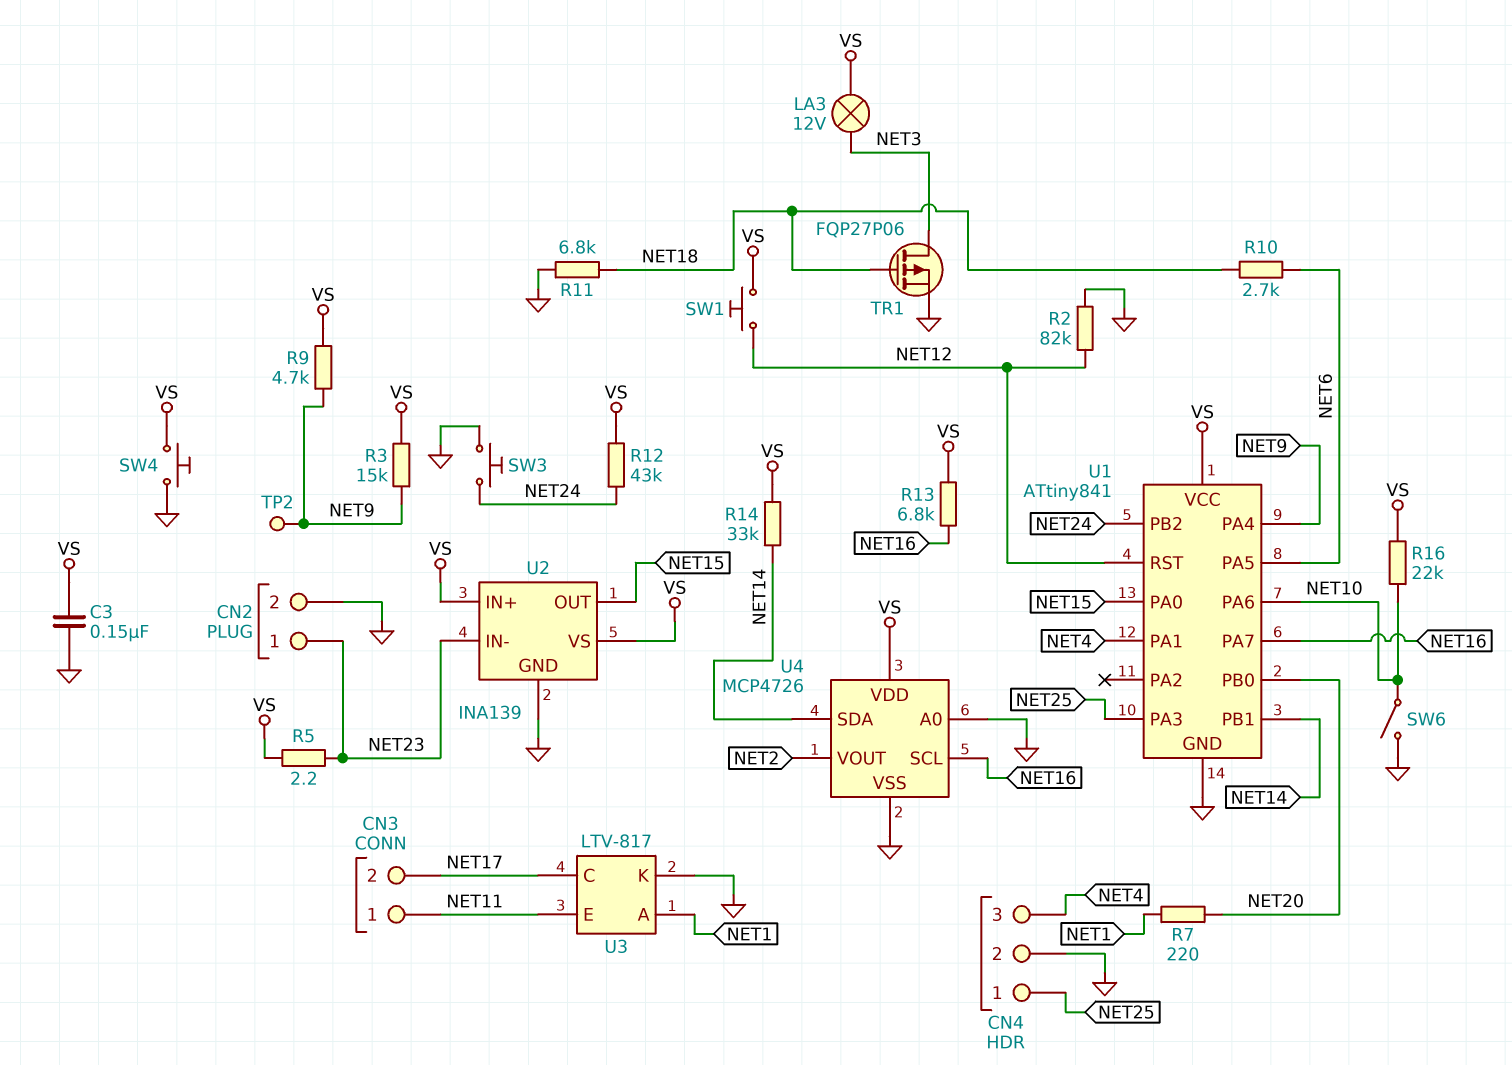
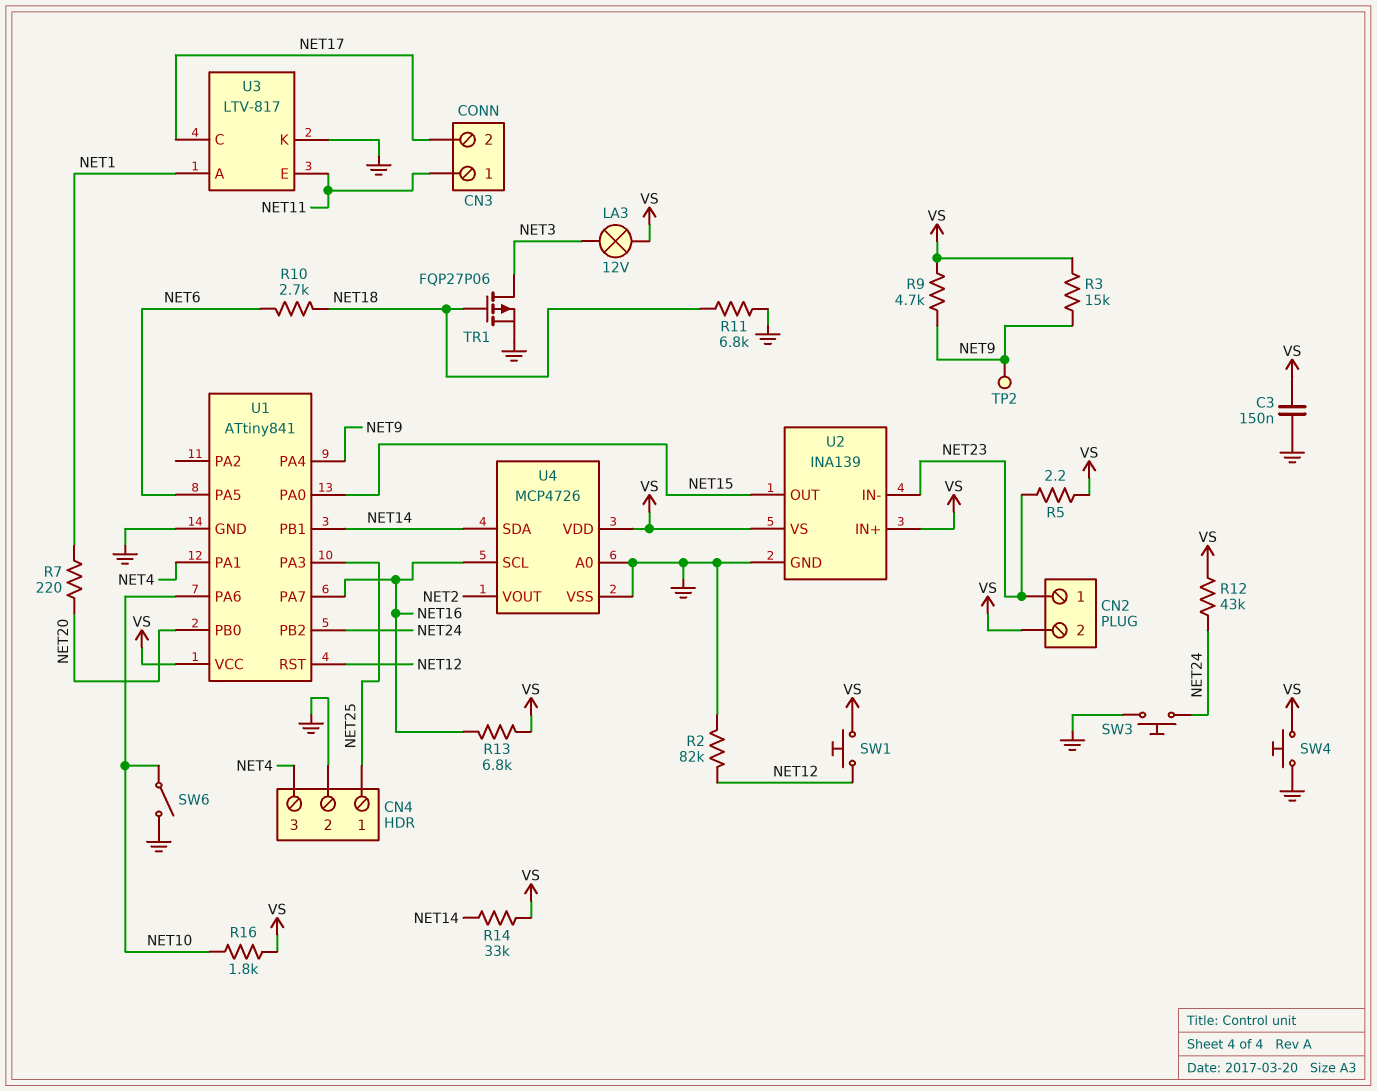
CN2 pin 2: GND -> VS
R16: 22k (NET10, VS) -> 1.8k (NET10, VS)

